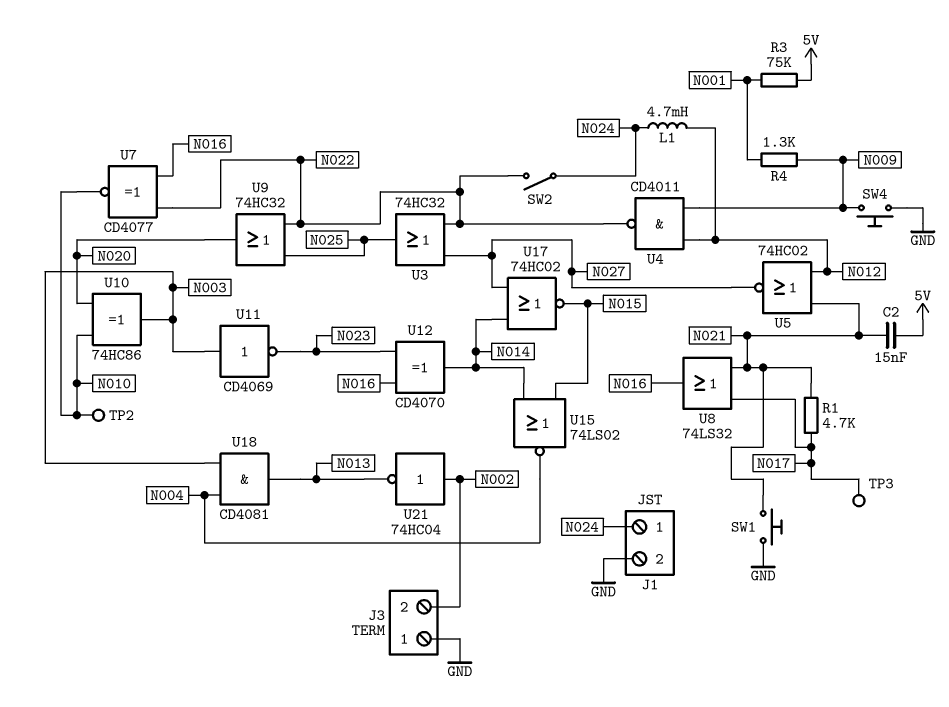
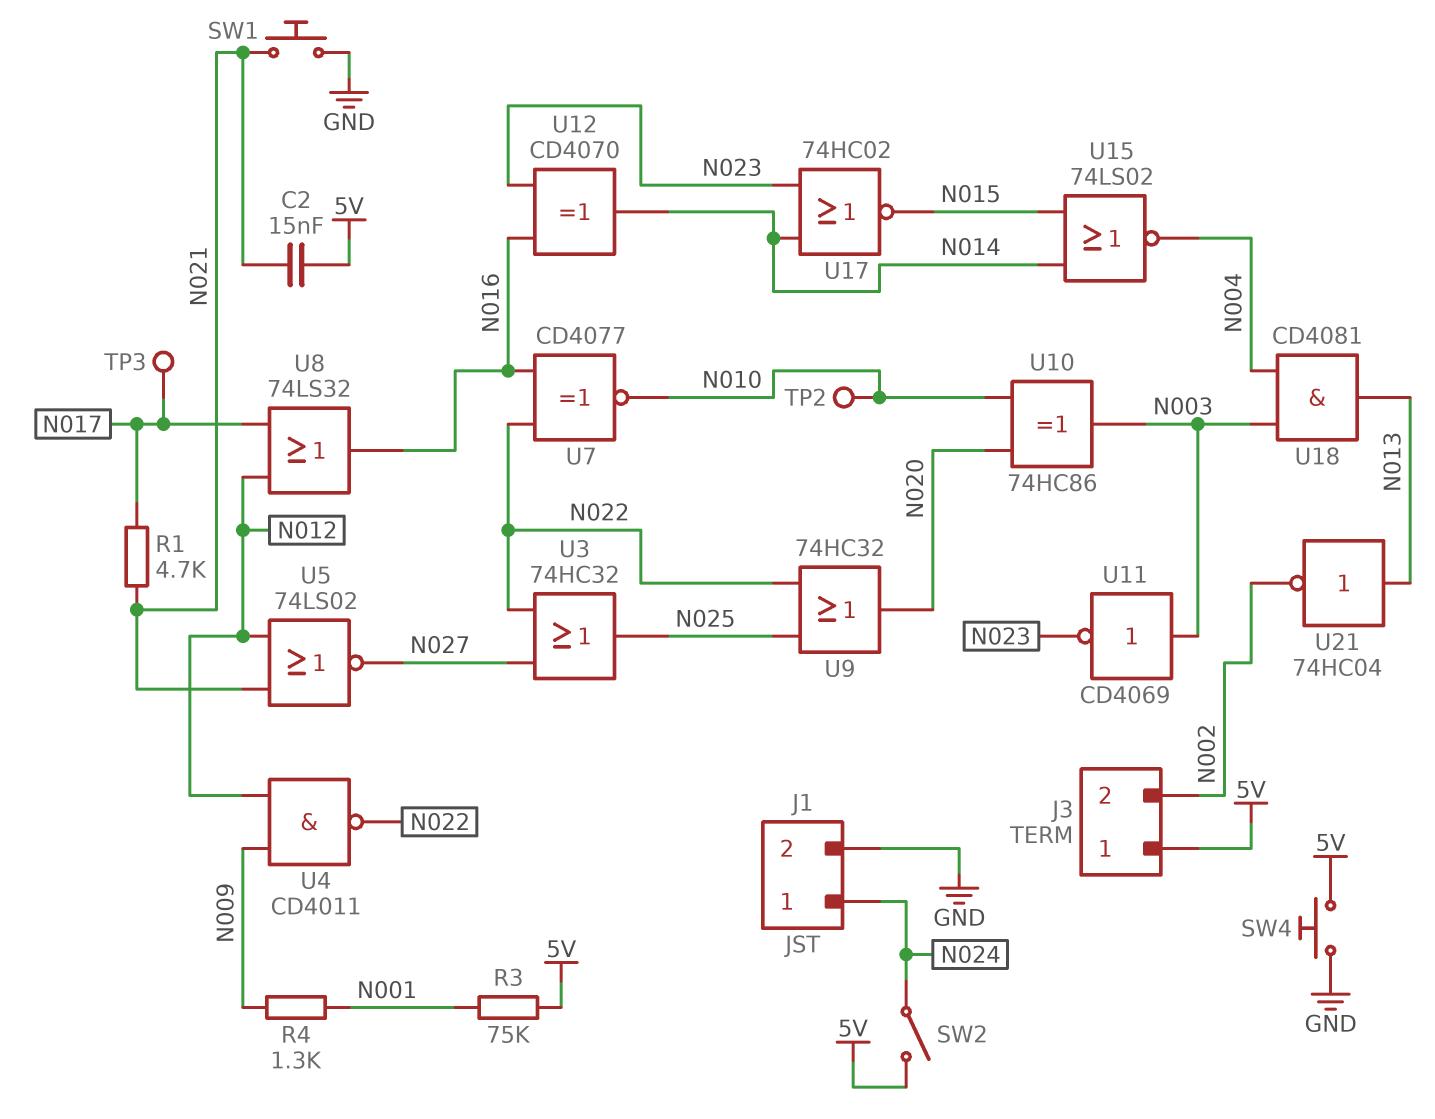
J3 pin 1: GND -> 5V
L1: 4.7mH (N012, N024) -> none
SW2: switch (N022, N024) -> switch (5V, N024)
SW4: button (GND, N009) -> button (5V, GND)
U5: NOR 74HC02 (in N012, in N021, out N027) -> NOR 74LS02 (in N012, in N021, out N027)
U8: OR 74LS32 (in N017, in N021, out N016) -> OR 74LS32 (in N012, in N017, out N016)
U17: NOR 74HC02 (in N014, in N027, out N015) -> NOR 74HC02 (in N014, in N023, out N015)
U21: NOT 74HC04 (in N002, out N013) -> NOT 74HC04 (in N013, out N002)

